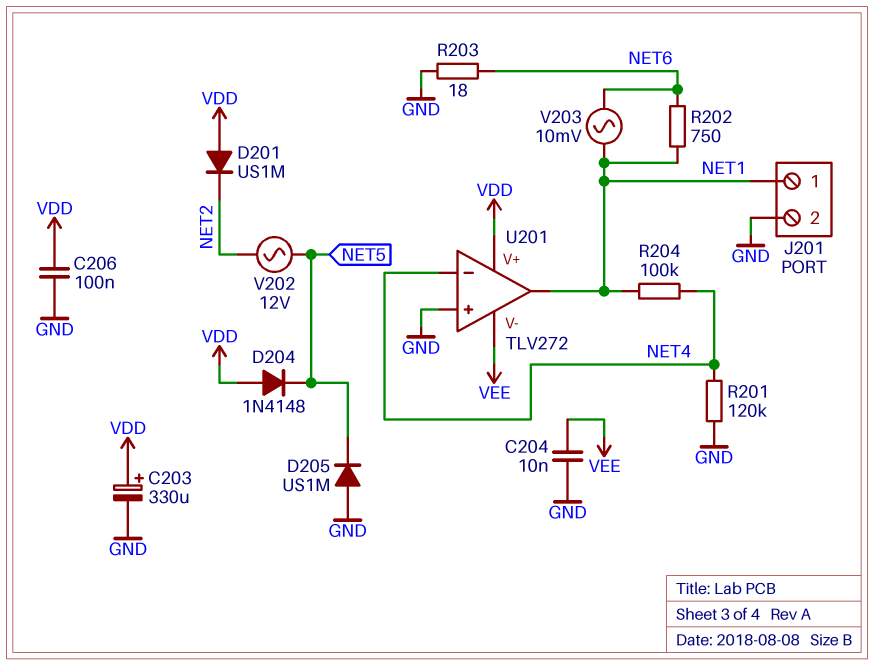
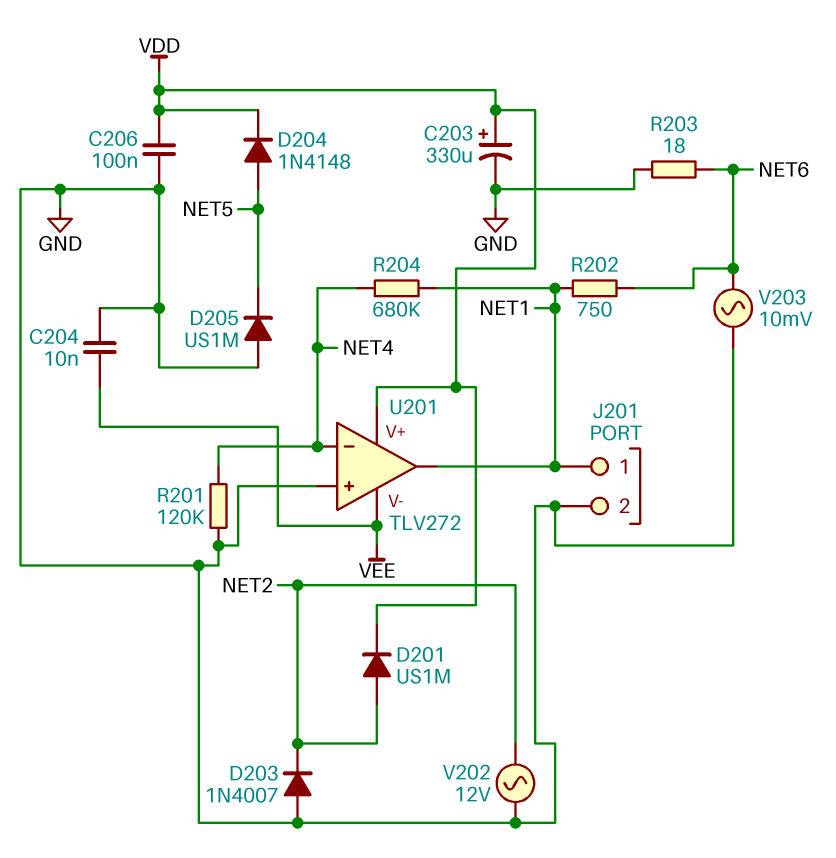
D201: diode US1M (A VDD, K NET2) -> diode US1M (A NET2, K VDD)
D203: none -> diode 1N4007 (A GND, K NET2)
D204: diode 1N4148 (A VDD, K NET5) -> diode 1N4148 (A NET5, K VDD)
R204: 100k (NET1, NET4) -> 680k (NET1, NET4)
V202: AC 12V (NET2, NET5) -> AC 12V (GND, NET2)
V203: AC 10mV (NET1, NET6) -> AC 10mV (GND, NET6)

